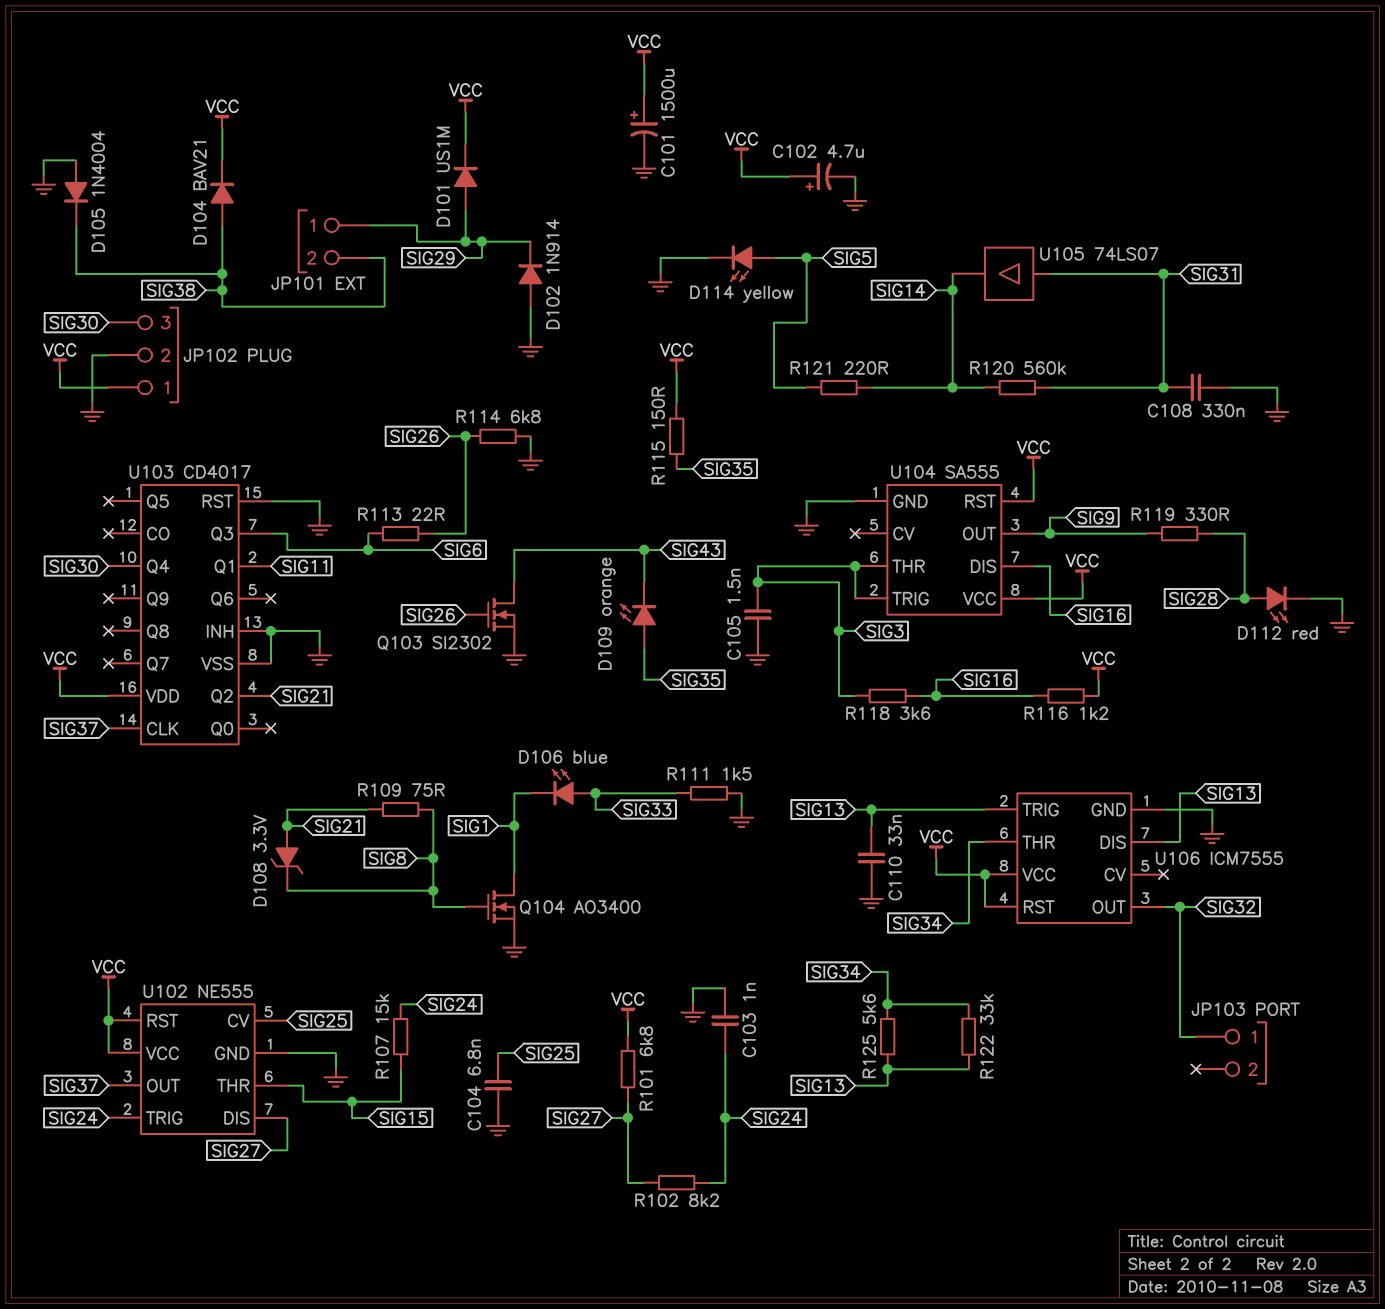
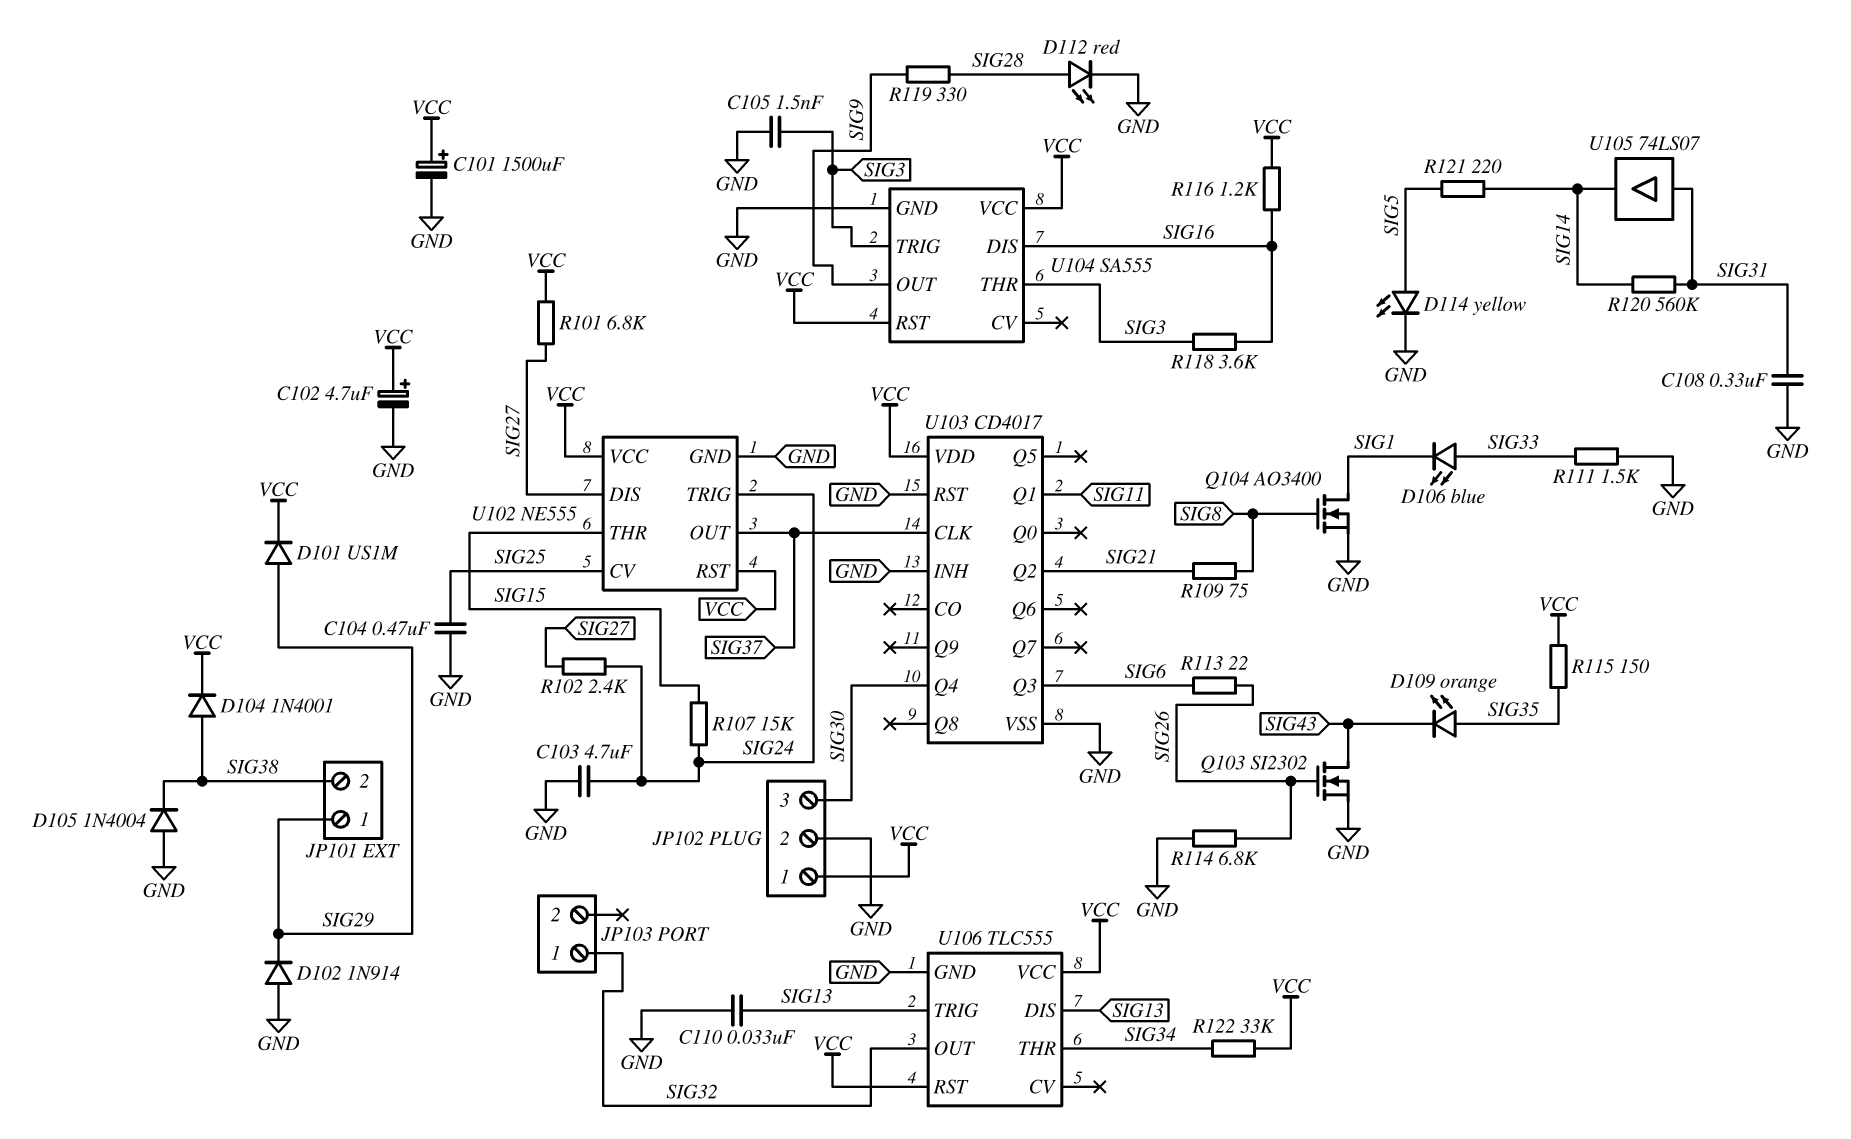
C103: 1nF (GND, SIG24) -> 4.7uF (GND, SIG24)
C104: 6.8nF (GND, SIG25) -> 470nF (GND, SIG25)
D104: diode BAV21 (A SIG38, K VCC) -> diode 1N4001 (A SIG38, K VCC)
D108: zener 3.3V (A SIG21, K SIG8) -> none
R102: 8.2k (SIG24, SIG27) -> 2.4k (SIG24, SIG27)
R122: 33k (SIG13, SIG34) -> 33k (SIG34, VCC)
R125: 5.6k (SIG13, SIG34) -> none
U106: ICM7555 -> TLC555

